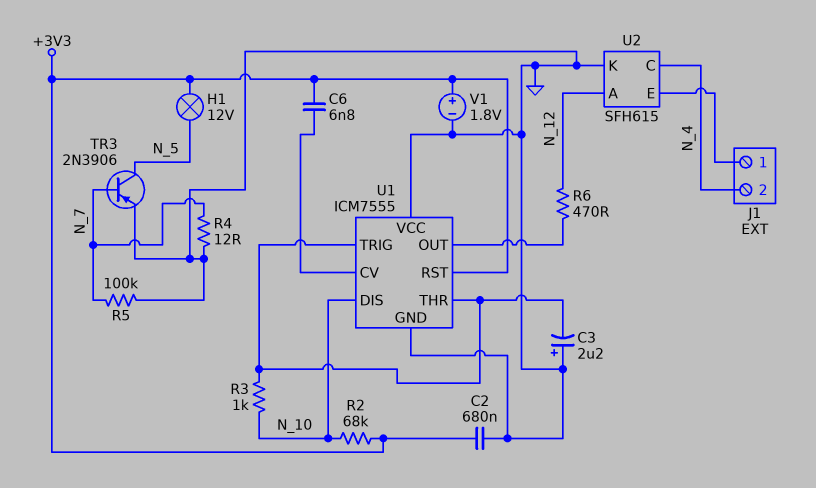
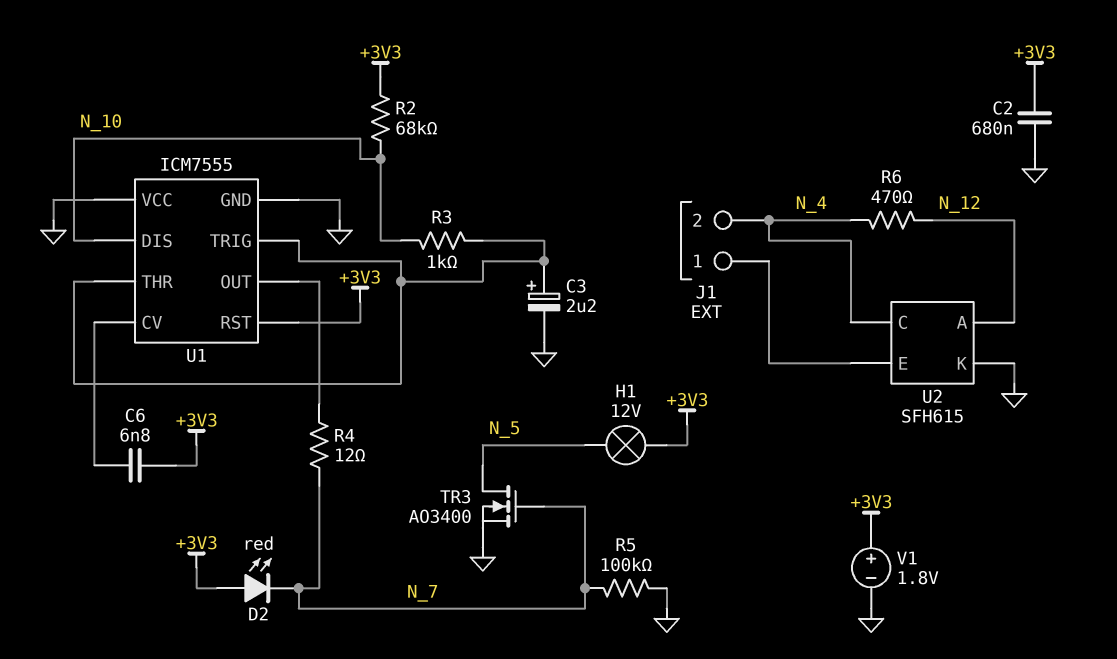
C3: 2.2uF (plus GND, minus U1/THR) -> 2.2uF (plus U1/THR, minus GND)
D2: none -> LED red (A +3V3, K N_7)
R4: 12 (GND, N_7) -> 12 (N_7, U1/OUT)
R6: 470 (N_12, U1/OUT) -> 470 (N_4, N_12)
TR3: PNP 2N3906 (B N_7, C N_5, E GND) -> NMOS AO3400 (G N_7, D N_5, S GND)

